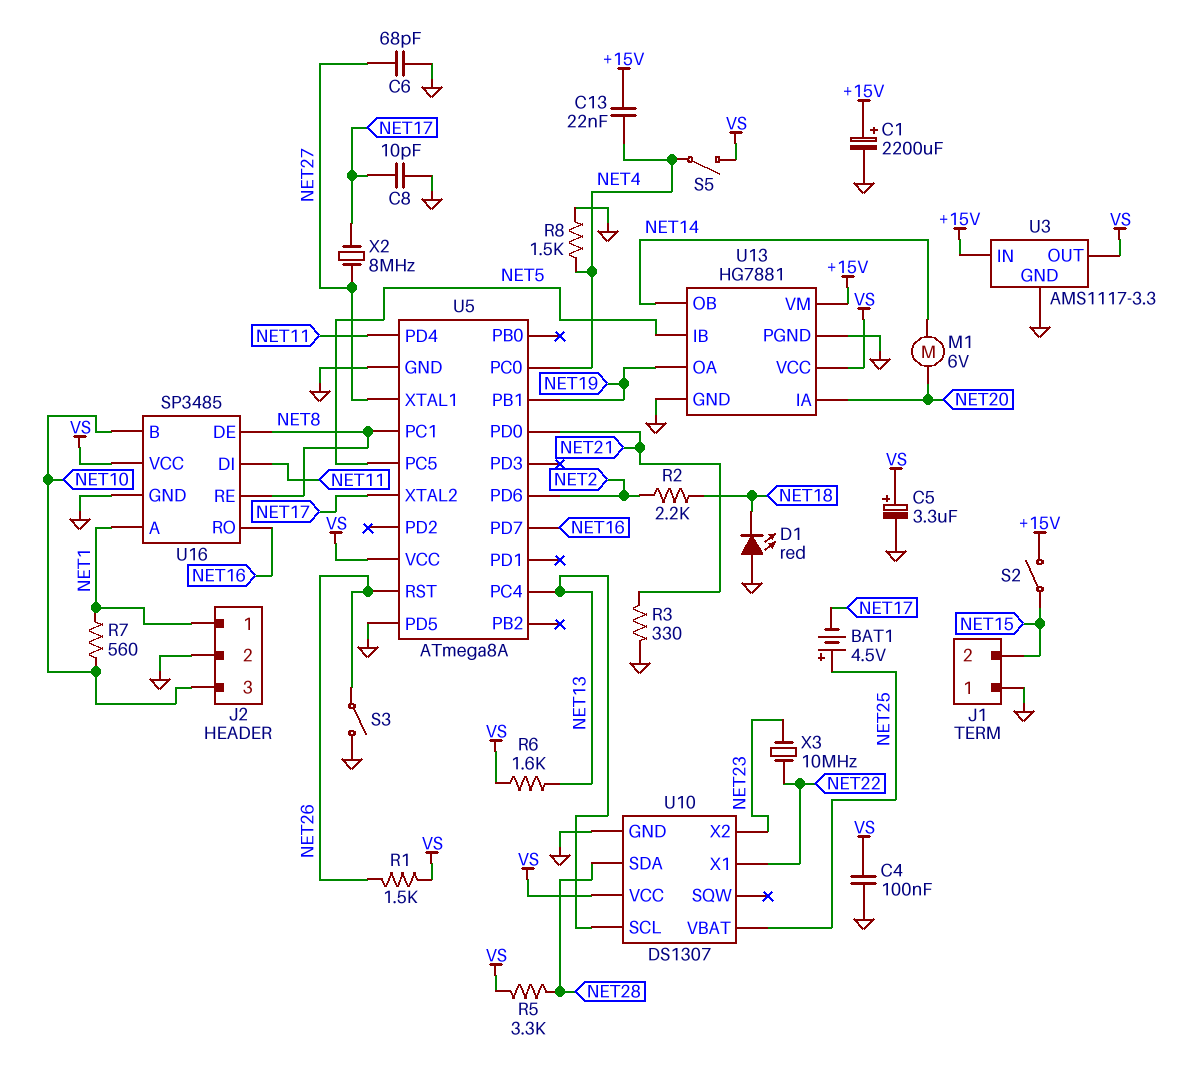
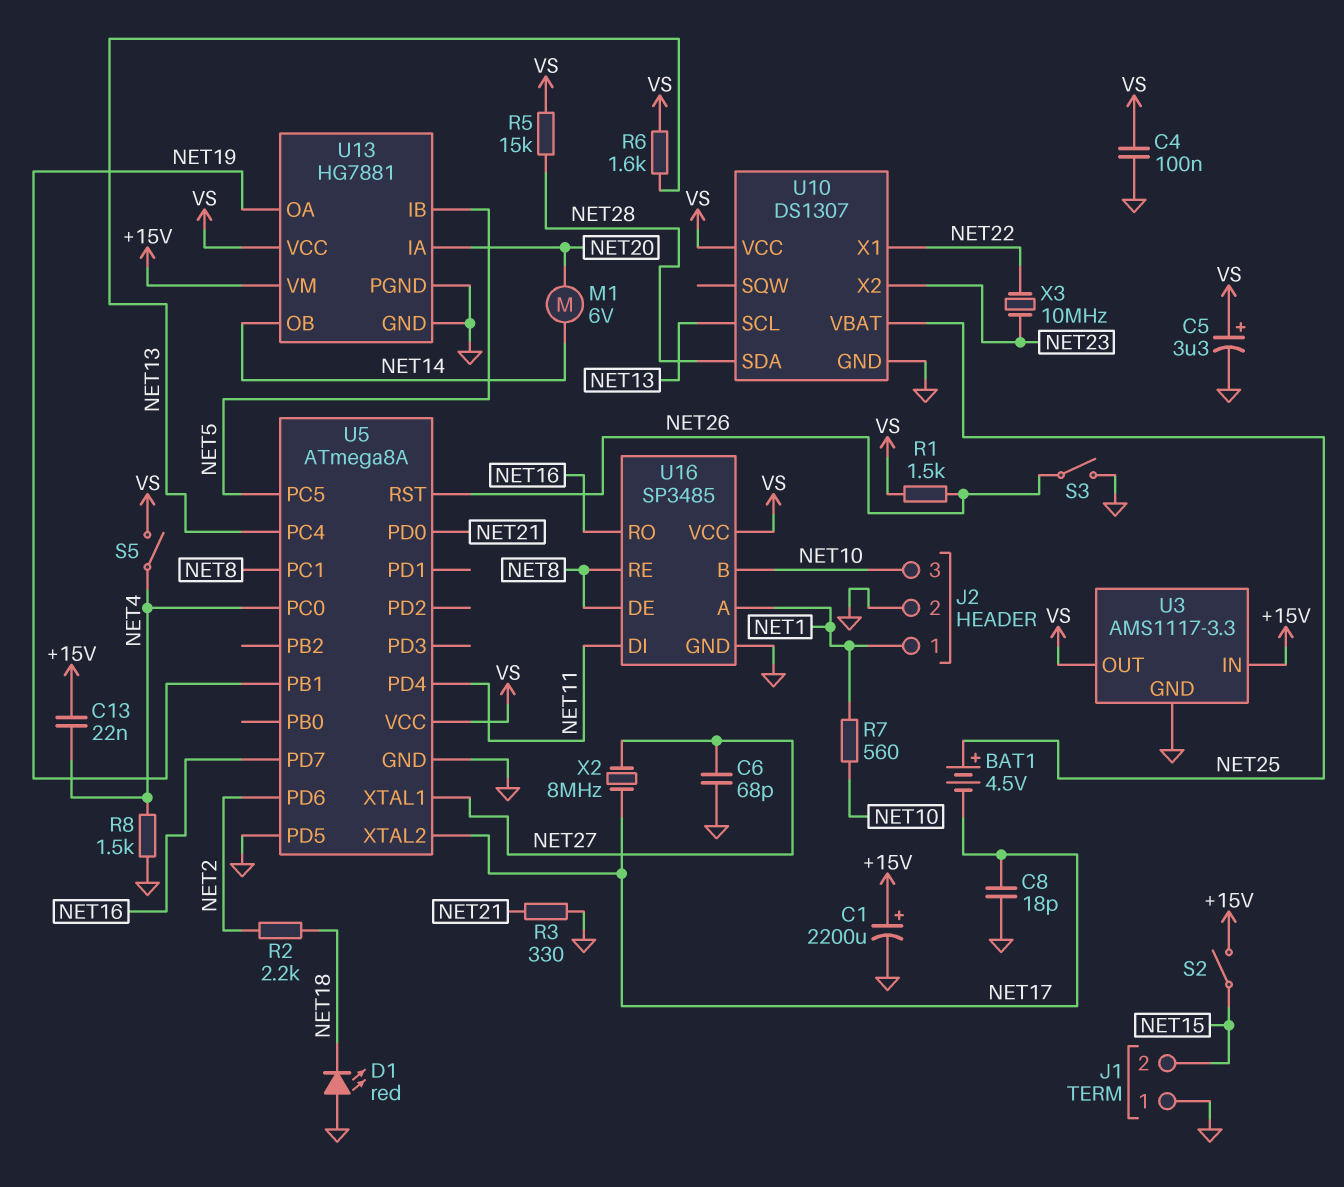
C8: 10pF (GND, NET17) -> 18pF (GND, NET17)
R5: 3.3k (NET28, VS) -> 15k (NET28, VS)

